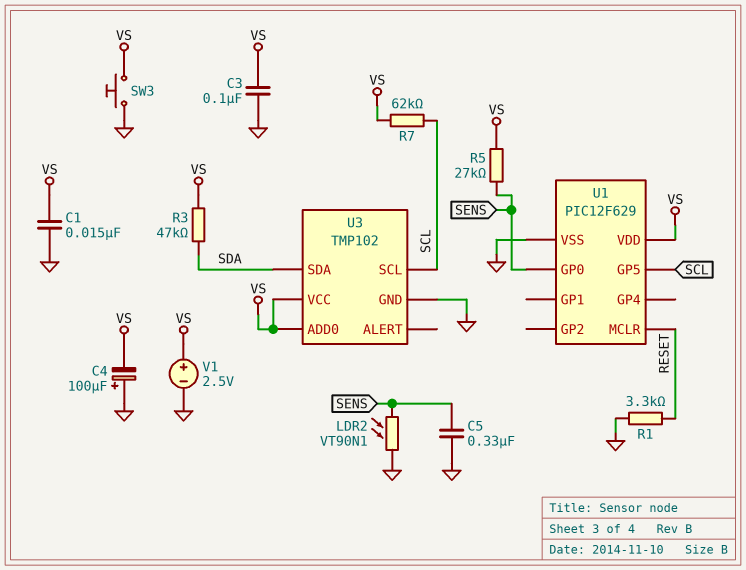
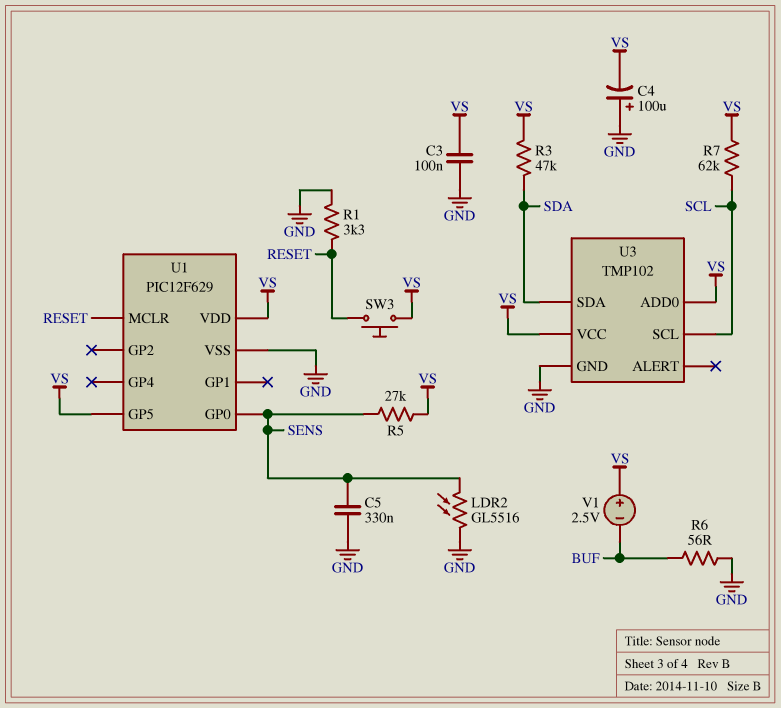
C1: 15nF (GND, VS) -> none
LDR2: VT90N1 (GND, SENS) -> GL5516 (GND, SENS)
R6: none -> 56 (BUF, GND)
SW3: button (GND, VS) -> button (RESET, VS)
U1 pin GP5: SCL -> VS
V1: 2.5V (plus VS, minus GND) -> 2.5V (plus VS, minus BUF)

